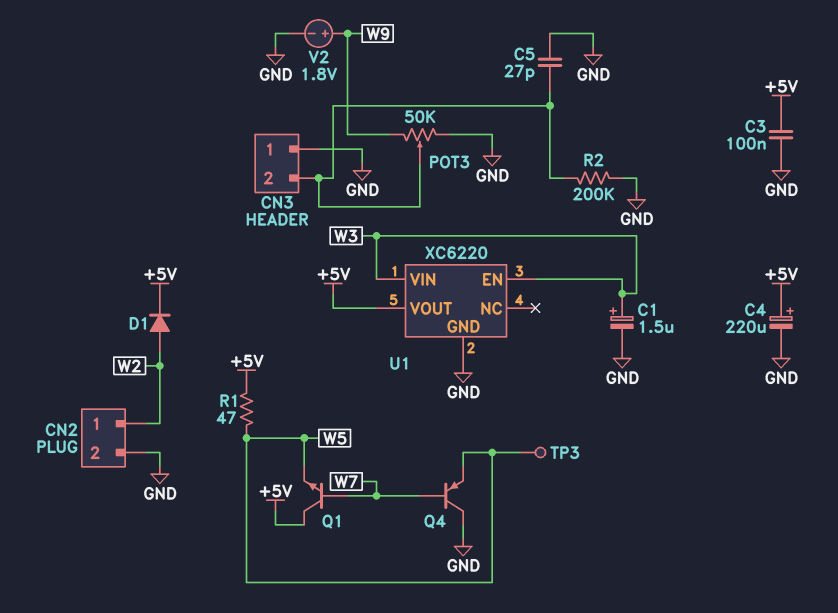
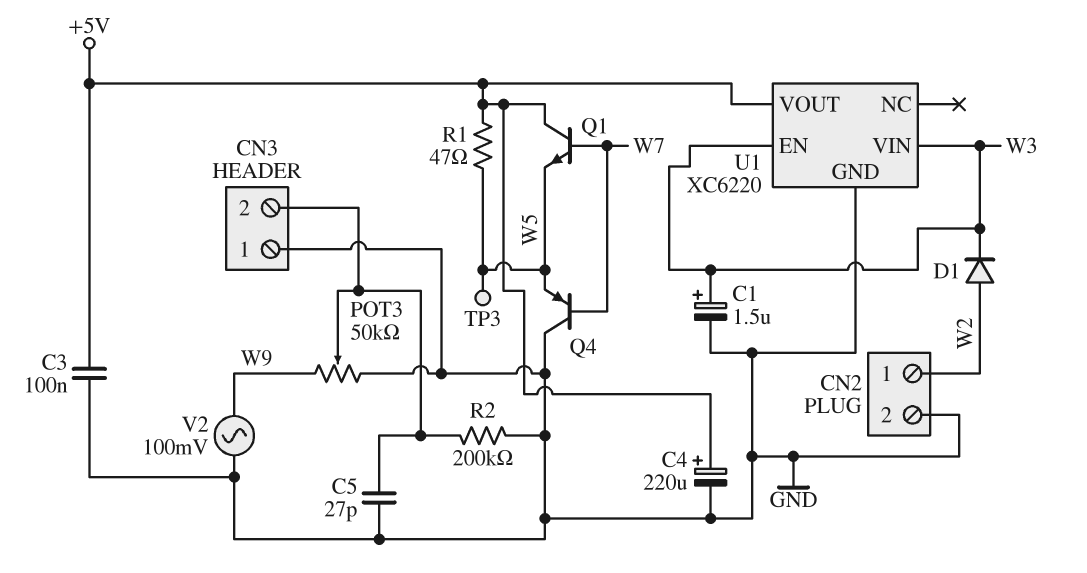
D1: diode (A W2, K +5V) -> diode (A W2, K W3)
V2: 1.8V (plus W9, minus GND) -> AC 100mV (GND, W9)

